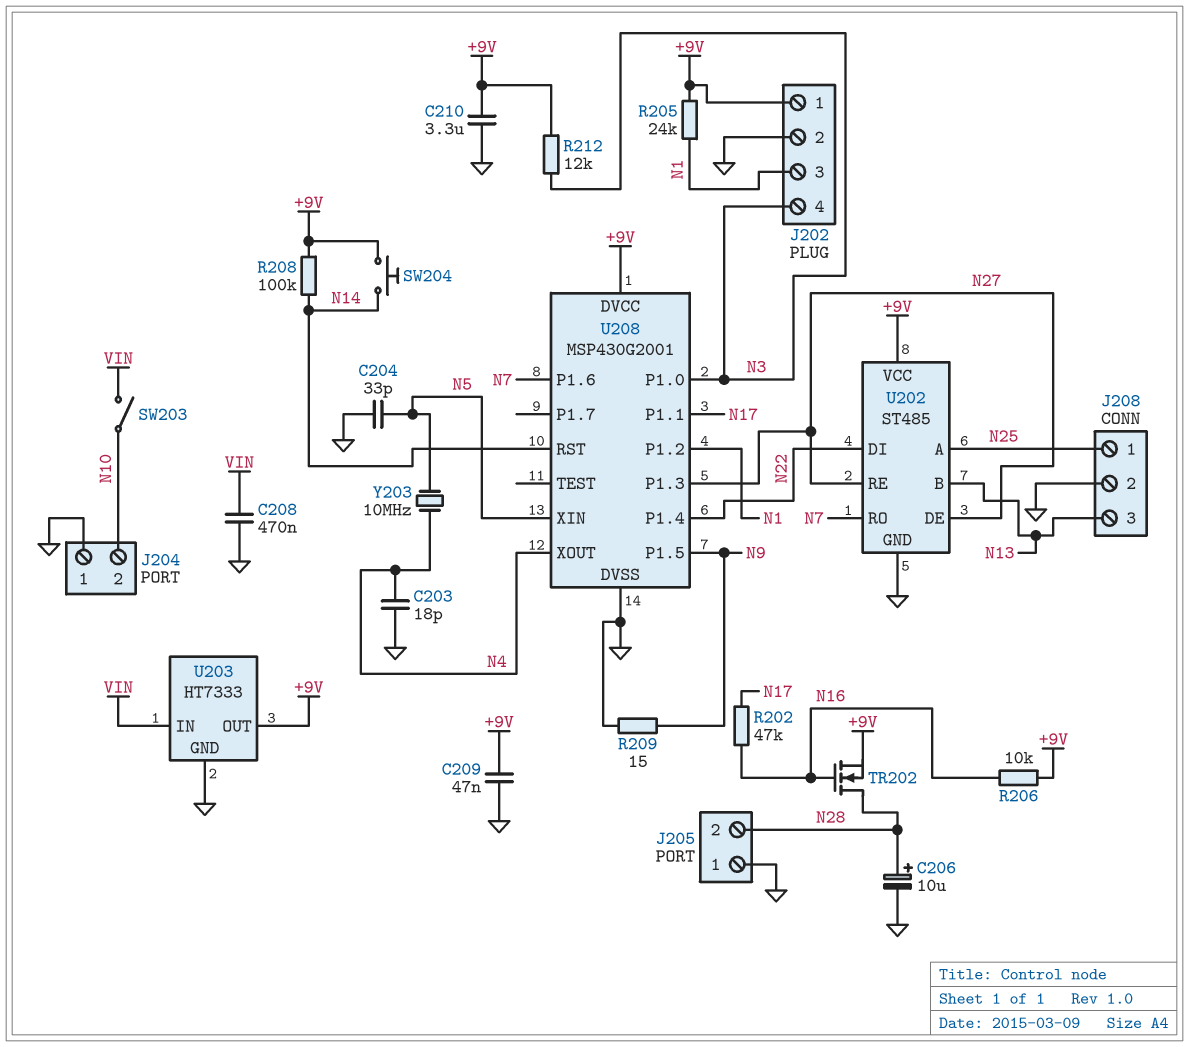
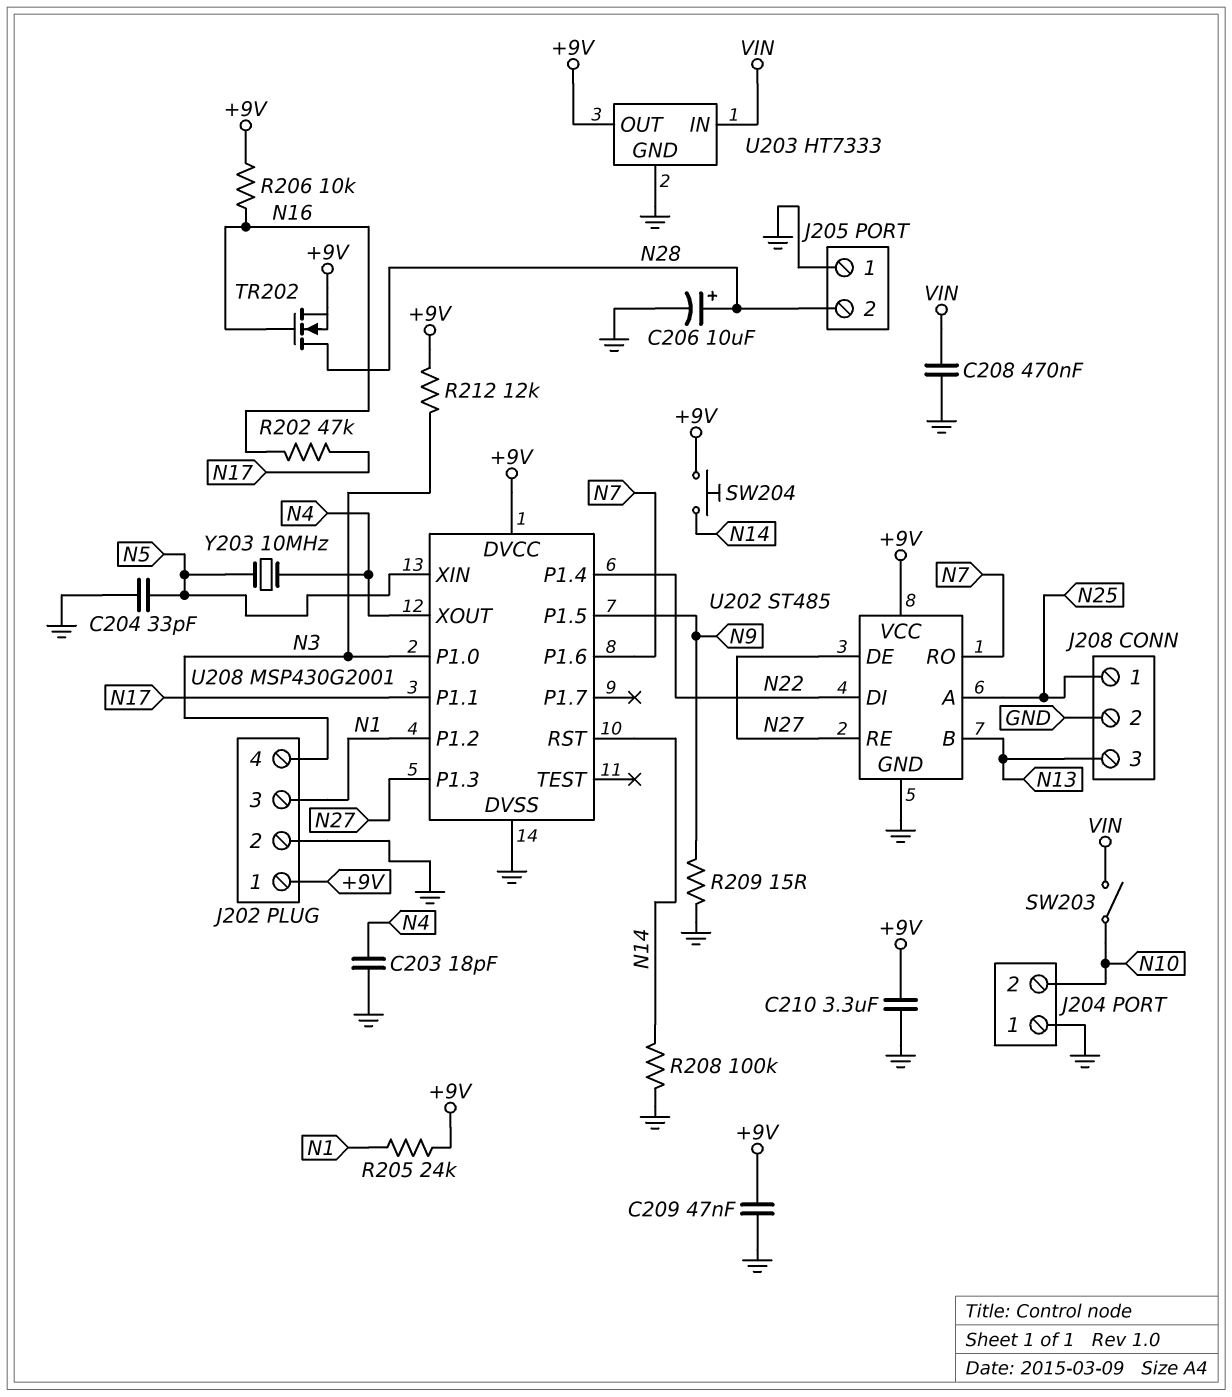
R208: 100k (+9V, N14) -> 100k (GND, N14)

